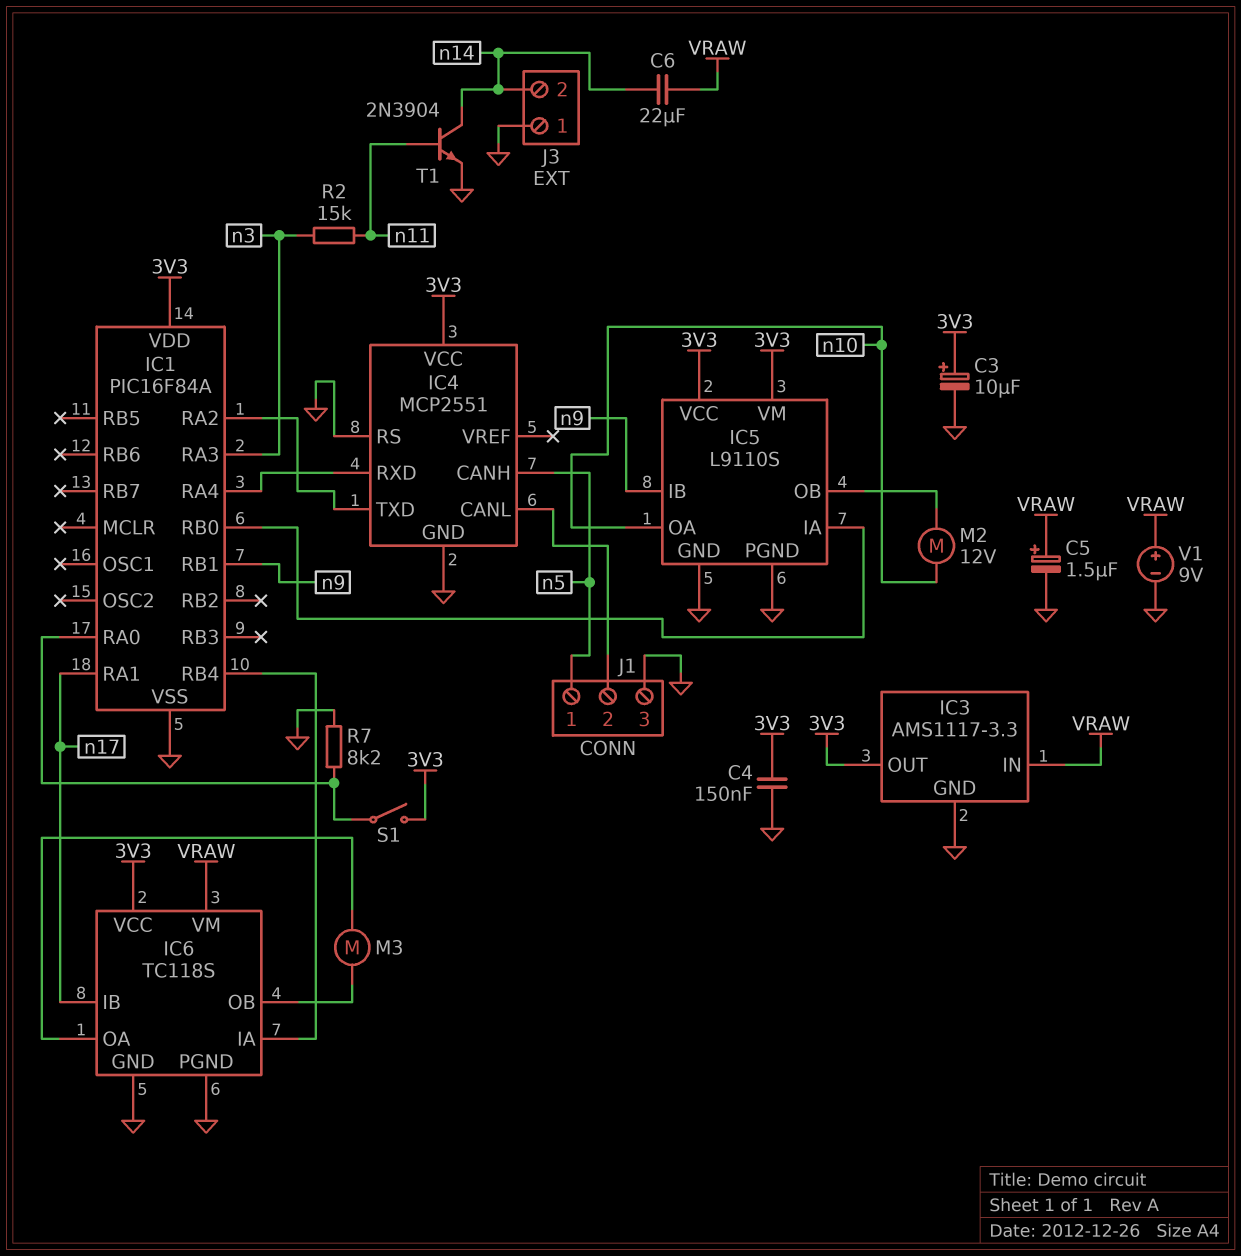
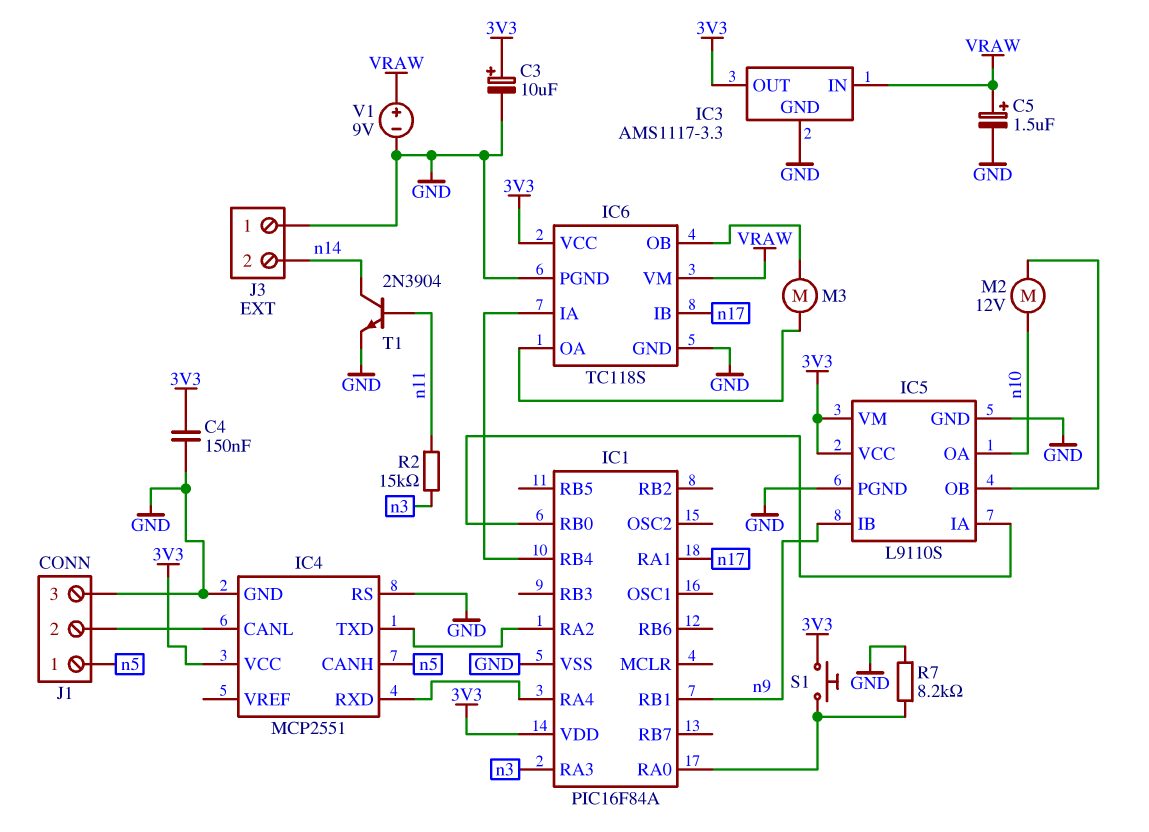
C6: 22uF (VRAW, n14) -> none
S1: switch (3V3, IC1/RA0) -> button (3V3, IC1/RA0)

